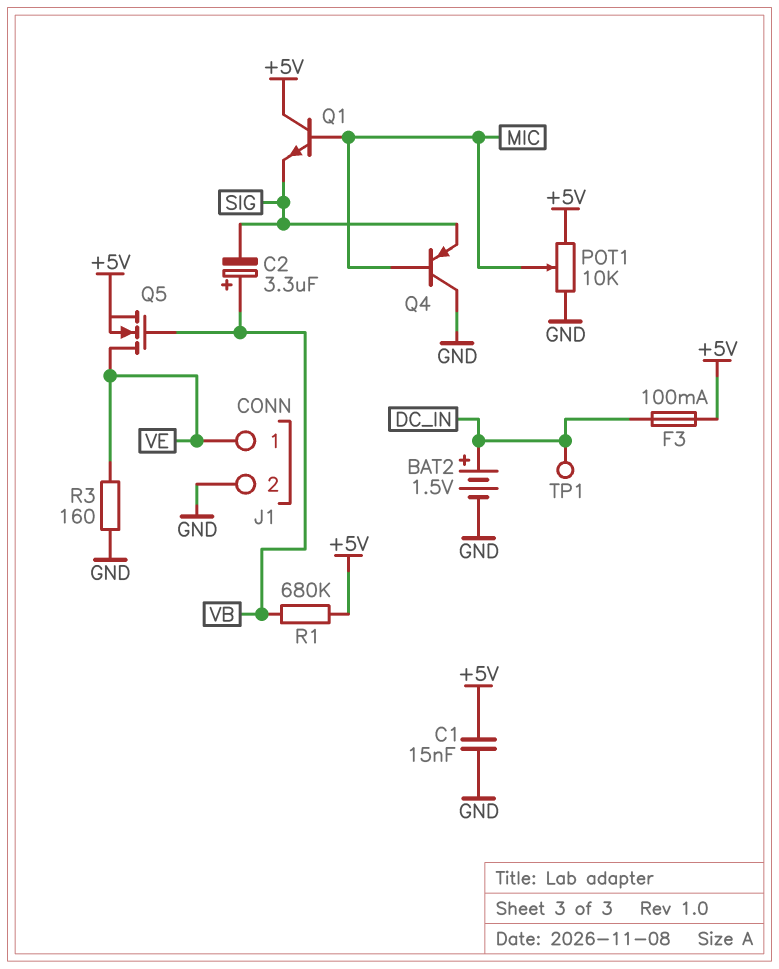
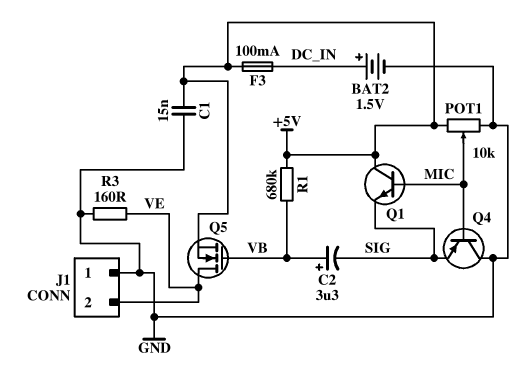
J1 pin 1: VE -> GND
J1 pin 2: GND -> VE
TP1: test point (DC_IN) -> none

